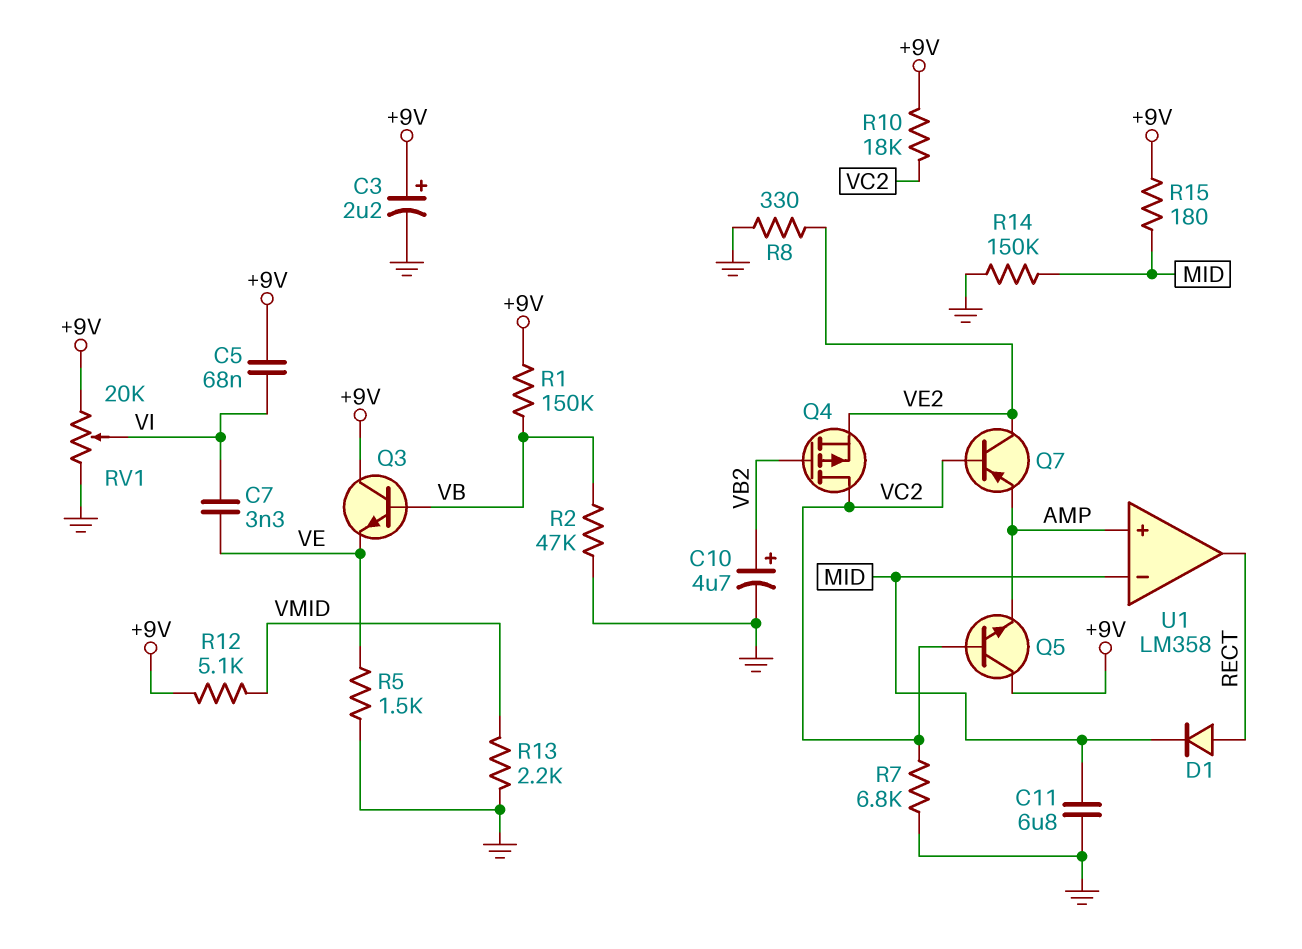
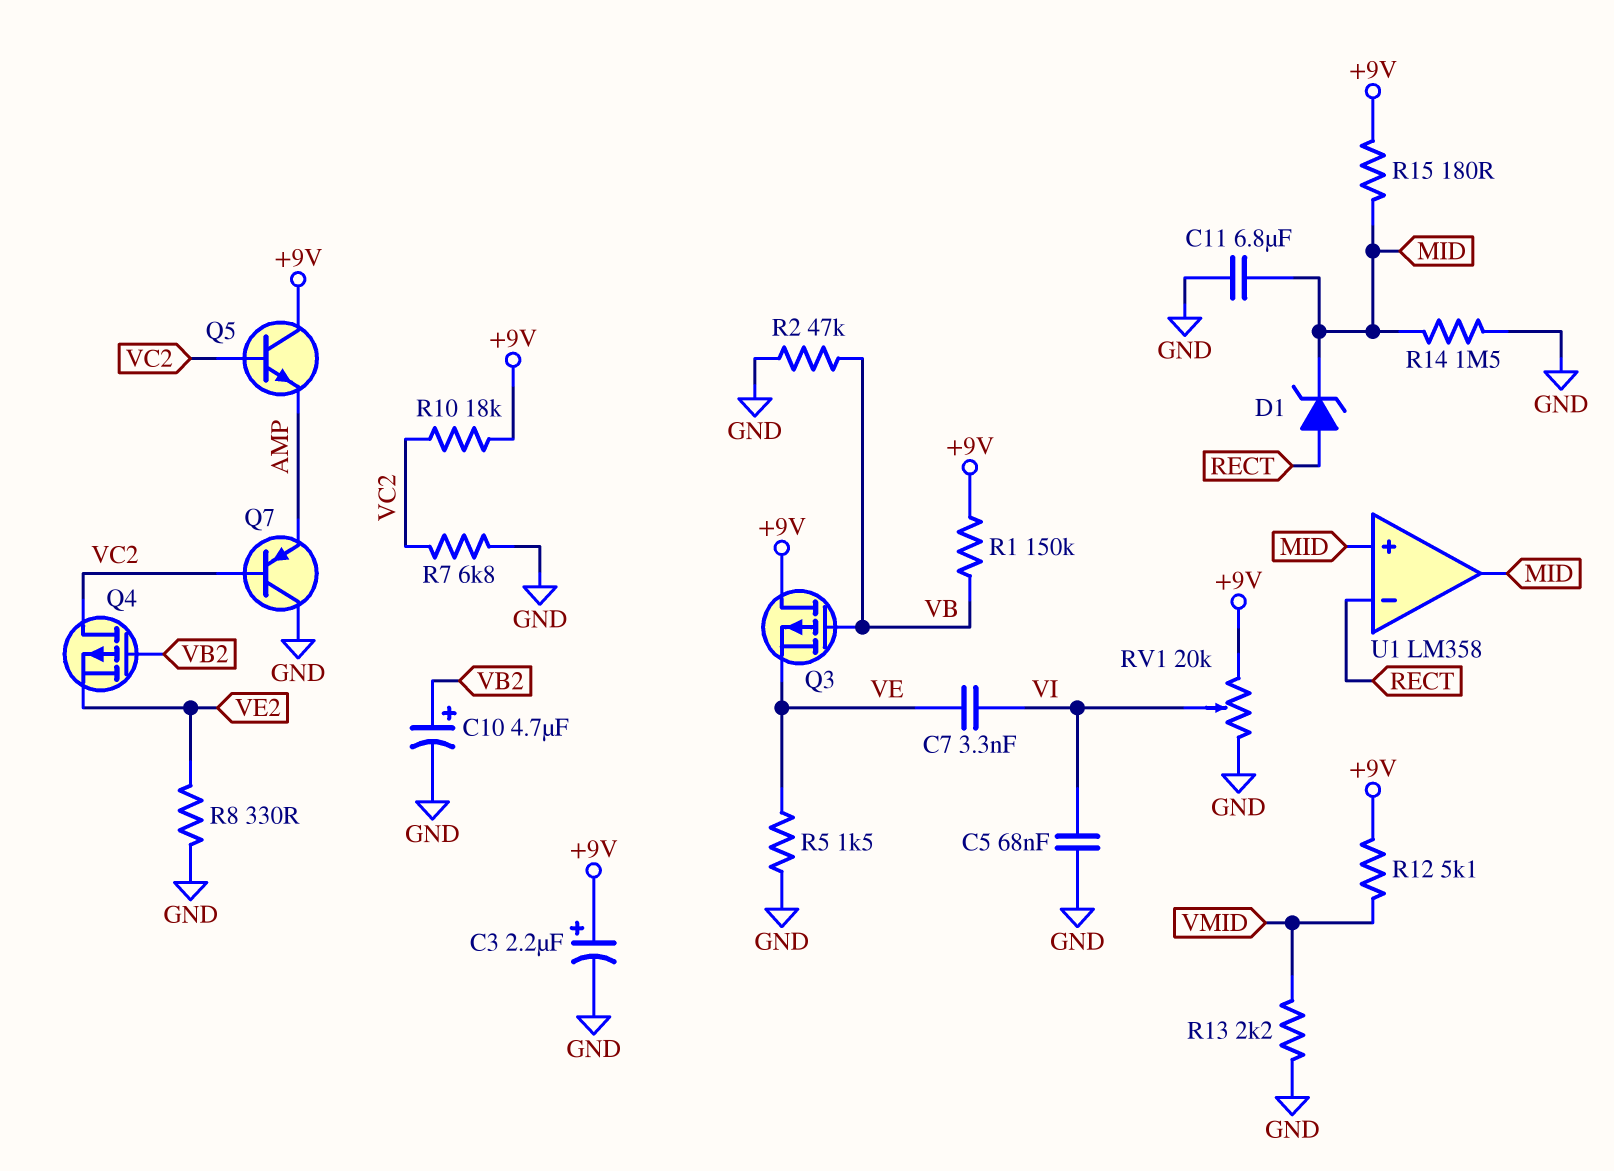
C5: 68nF (+9V, VI) -> 68nF (GND, VI)
D1: diode (A RECT, K MID) -> zener (A RECT, K MID)
Q3: NPN (B VB, C +9V, E VE) -> PMOS (G VB, D +9V, S VE)
Q7: PNP (B VC2, C VE2, E AMP) -> PNP (B VC2, C GND, E AMP)
R14: 150k (GND, MID) -> 1.5M (GND, MID)
U1 pin in+: AMP -> MID
U1 pin in-: MID -> RECT
U1 pin out: RECT -> MID

